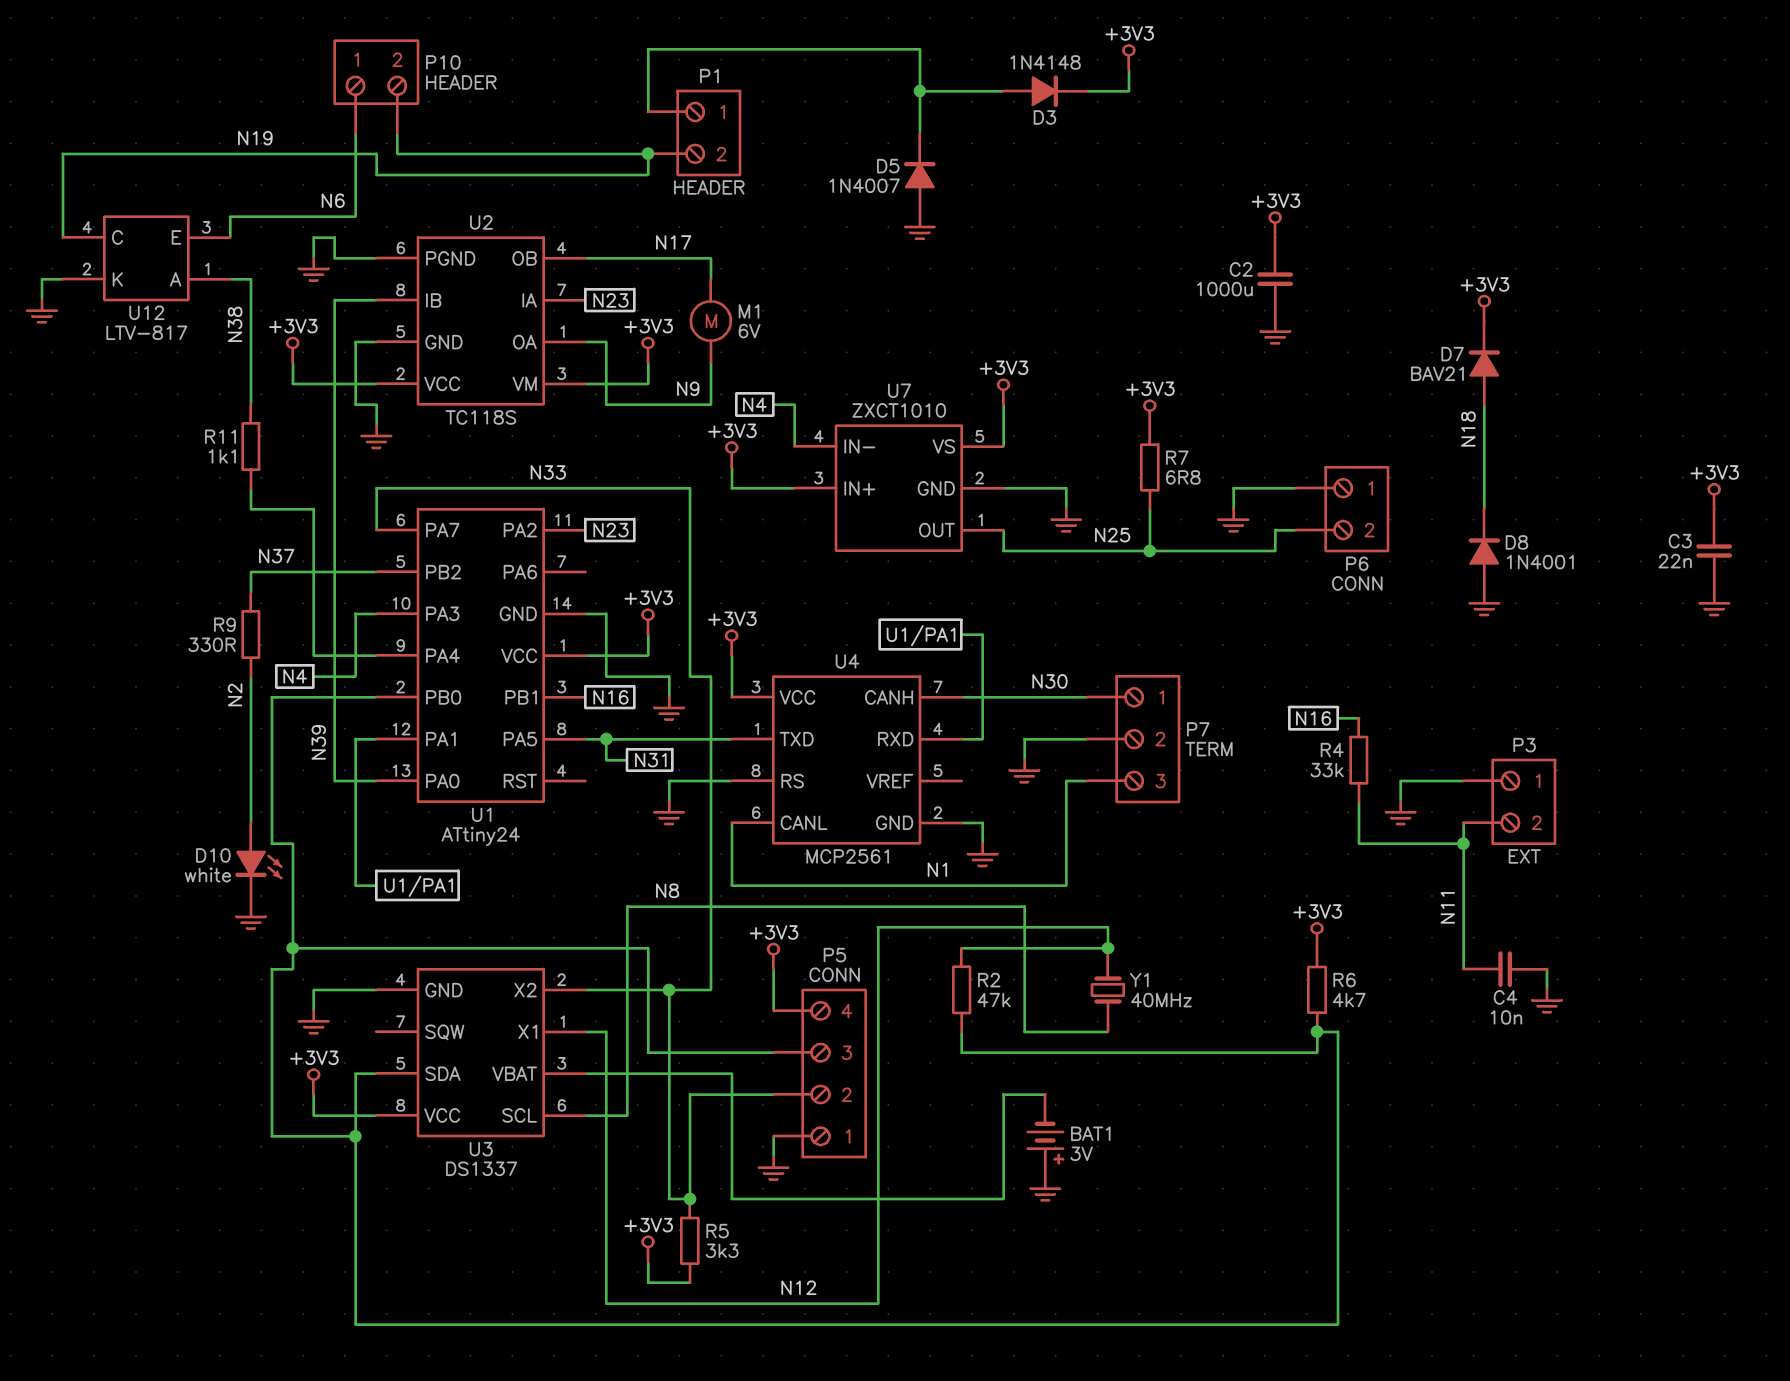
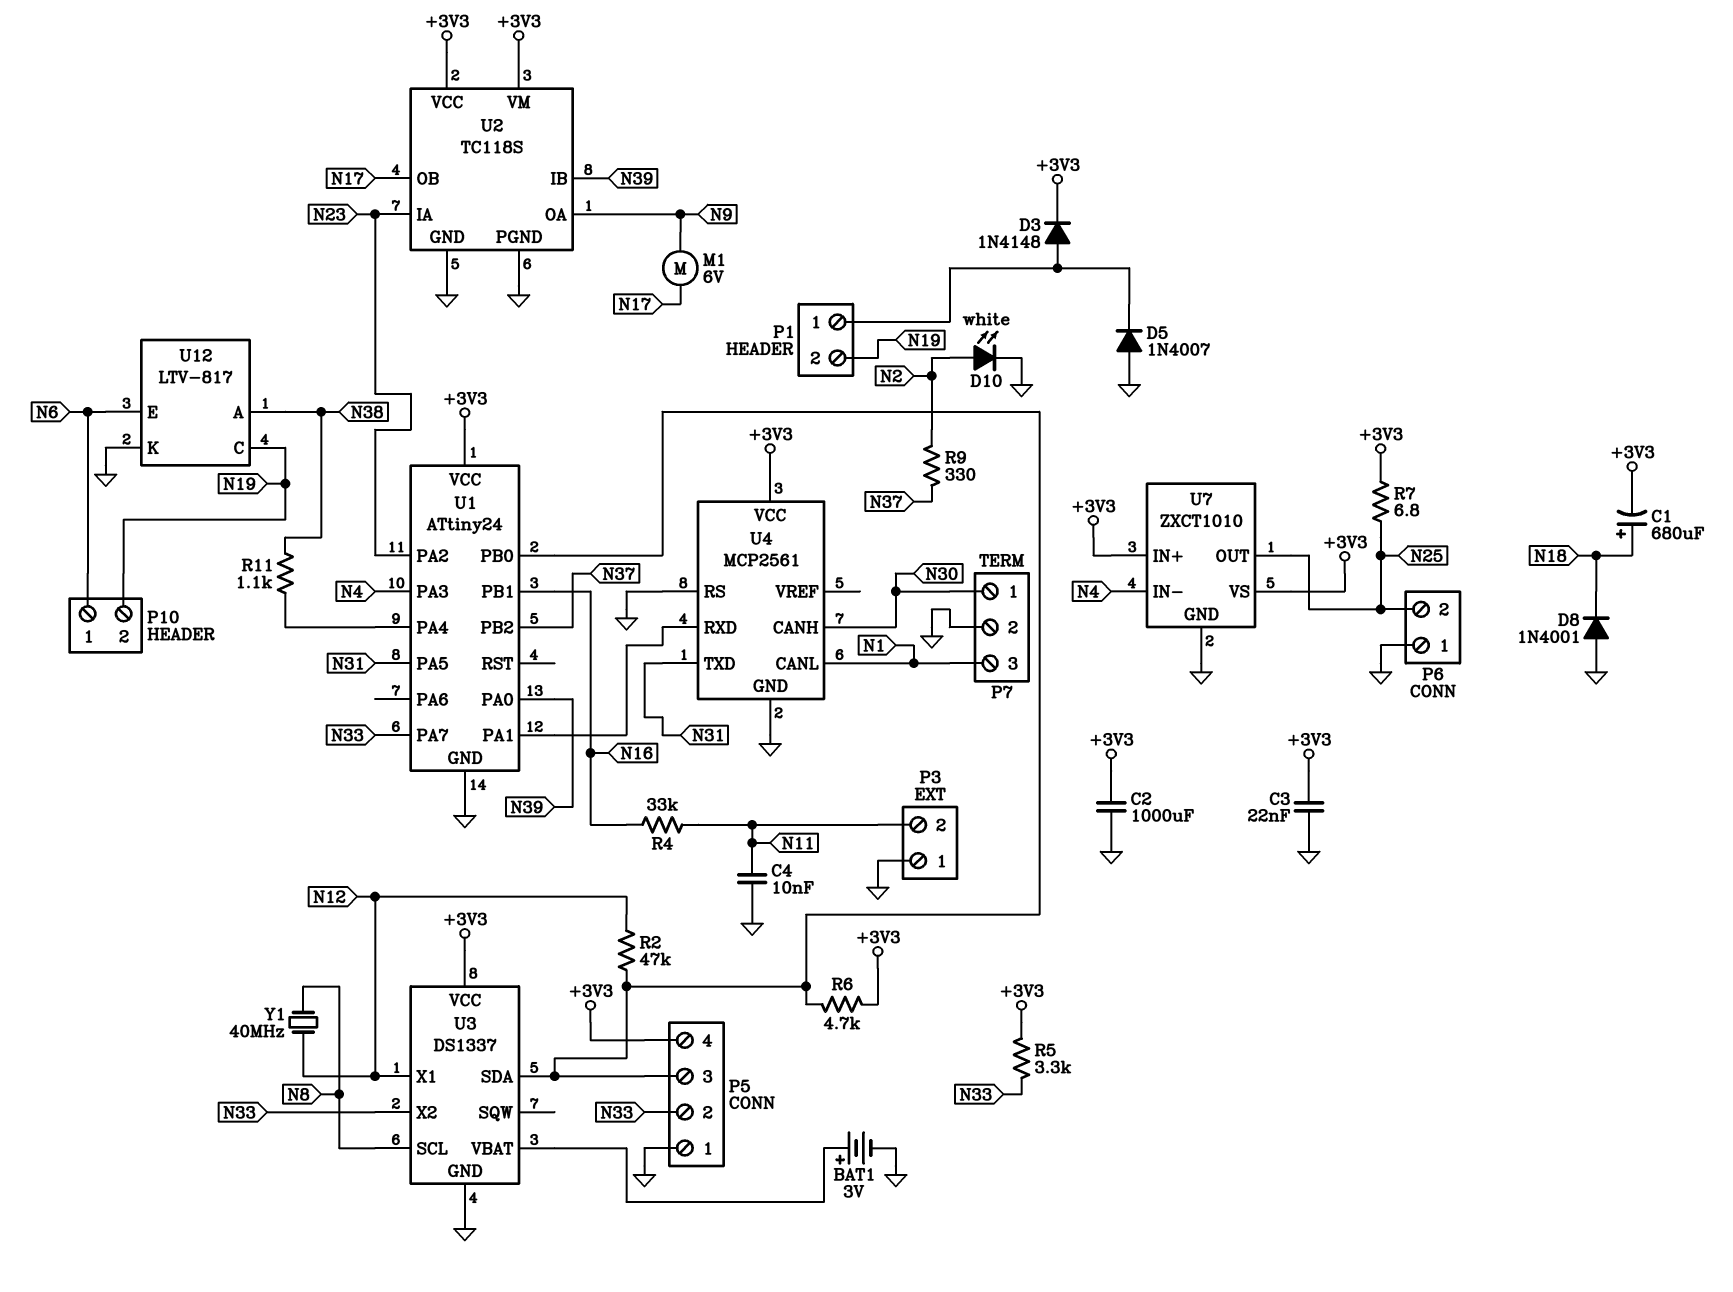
BAT1: 3V (plus GND, minus U3/VBAT) -> 3V (plus U3/VBAT, minus GND)
C1: none -> 680uF (plus N18, minus +3V3)
D7: diode BAV21 (A N18, K +3V3) -> none

